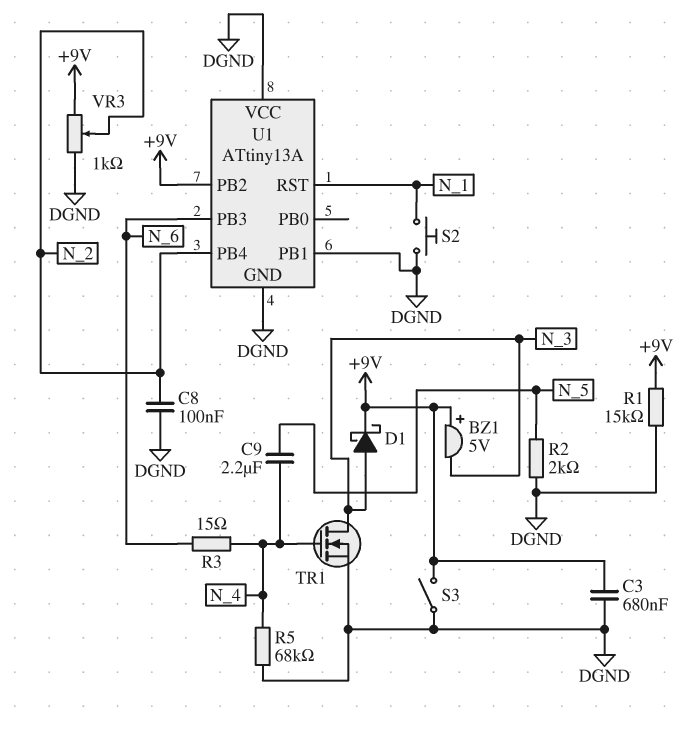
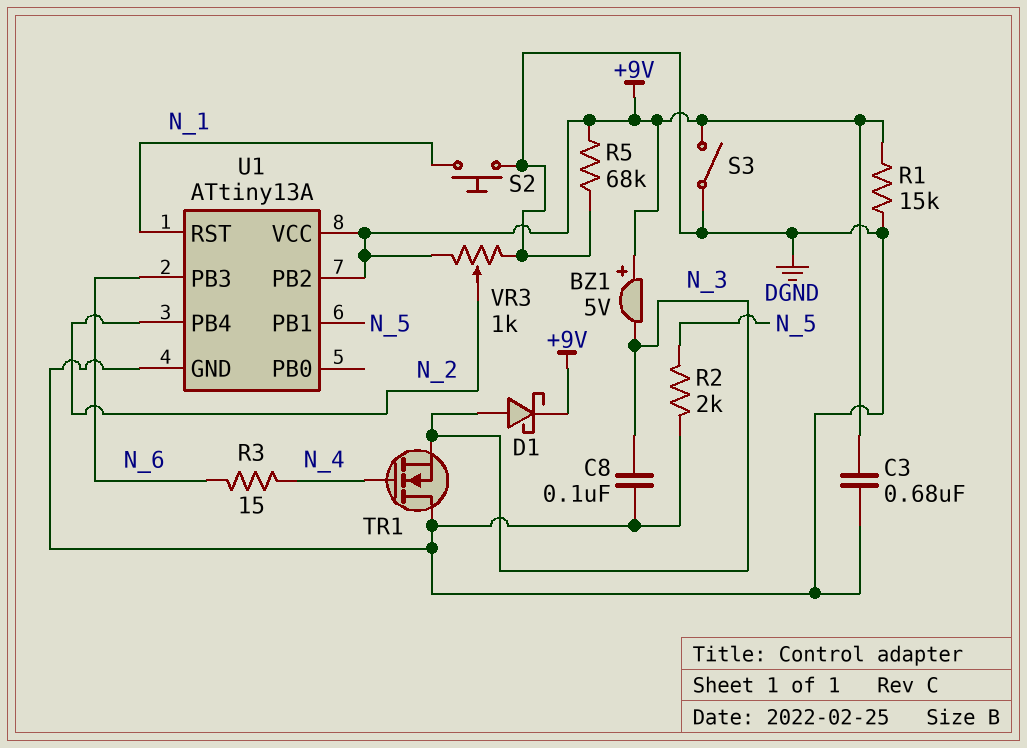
C8: 100nF (DGND, N_2) -> 100nF (DGND, N_3)
C9: 2.2uF (N_4, N_5) -> none
R5: 68k (DGND, N_4) -> 68k (+9V, DGND)
TR1: NMOS (G N_4, D N_3, S DGND) -> NMOS (G N_4, D DGND, S N_3)
U1 pin PB1: DGND -> N_5
U1 pin VCC: DGND -> +9V

